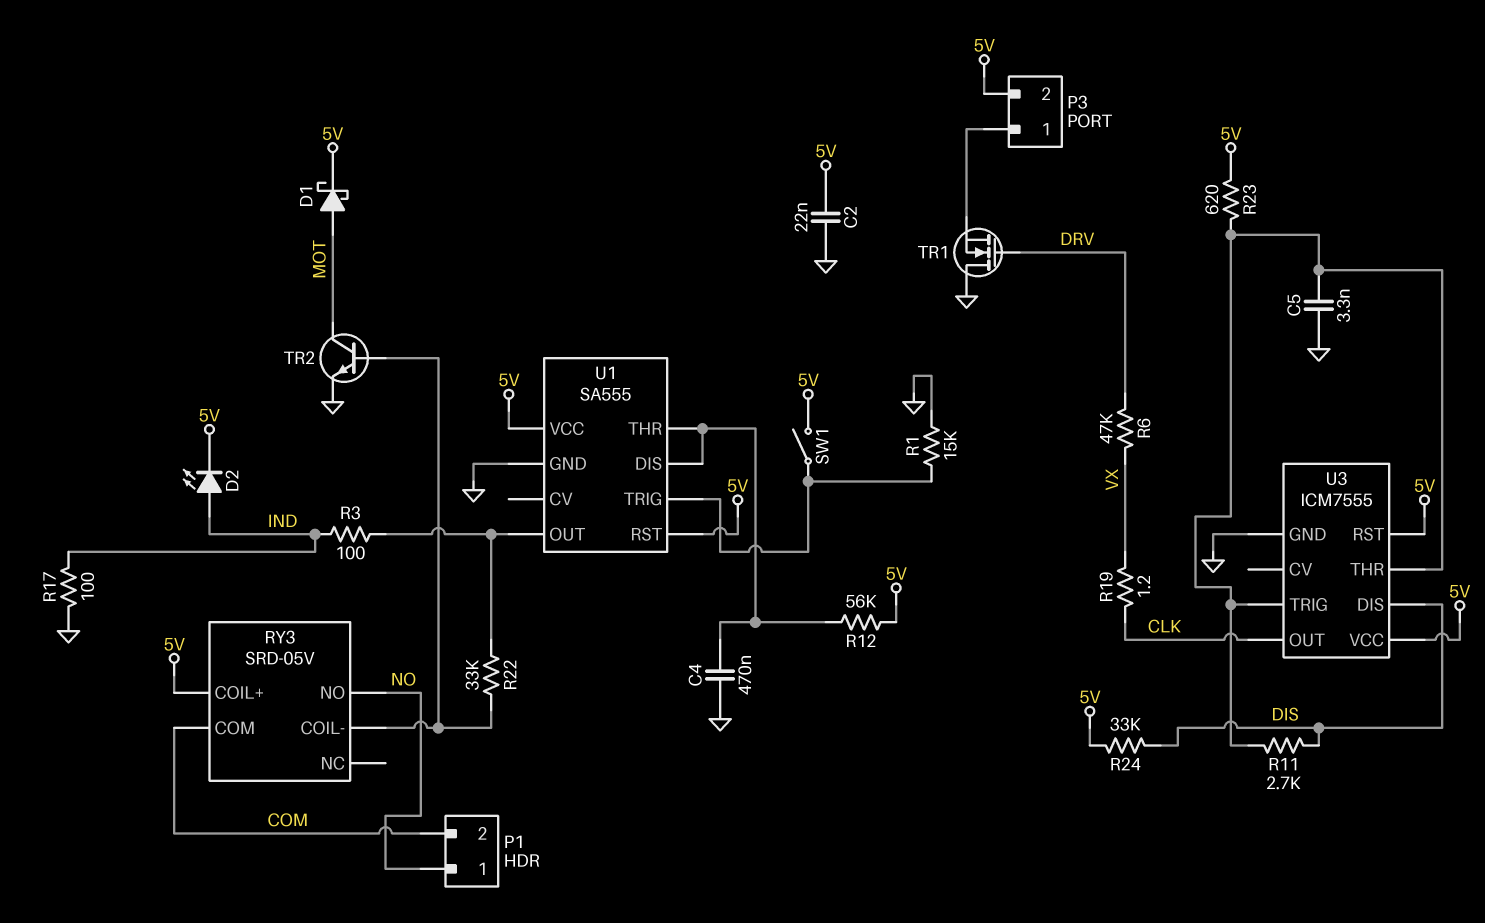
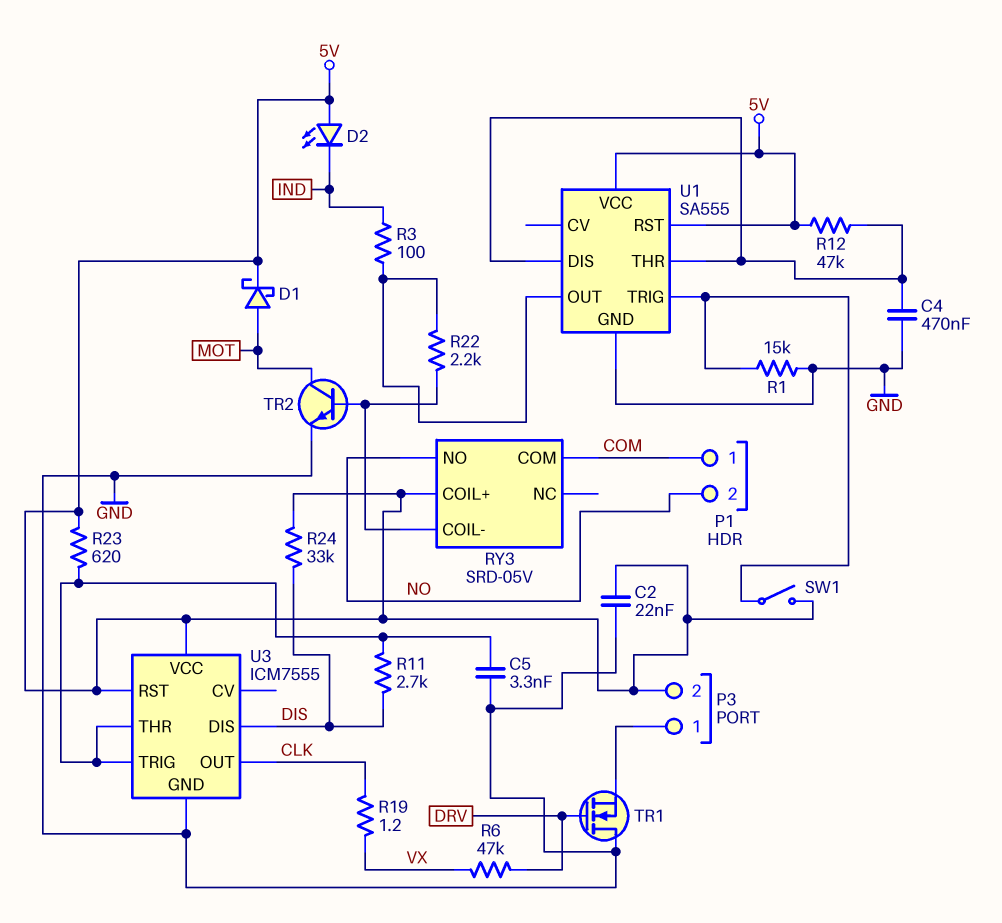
D2: LED (A IND, K 5V) -> LED (A 5V, K IND)
P1 pin 1: NO -> COM
P1 pin 2: COM -> NO
R12: 56k (5V, U1/DIS) -> 47k (5V, U1/DIS)
R17: 100 (GND, IND) -> none
R22: 33k (RY3/COIL-, U1/OUT) -> 2.2k (RY3/COIL-, U1/OUT)

